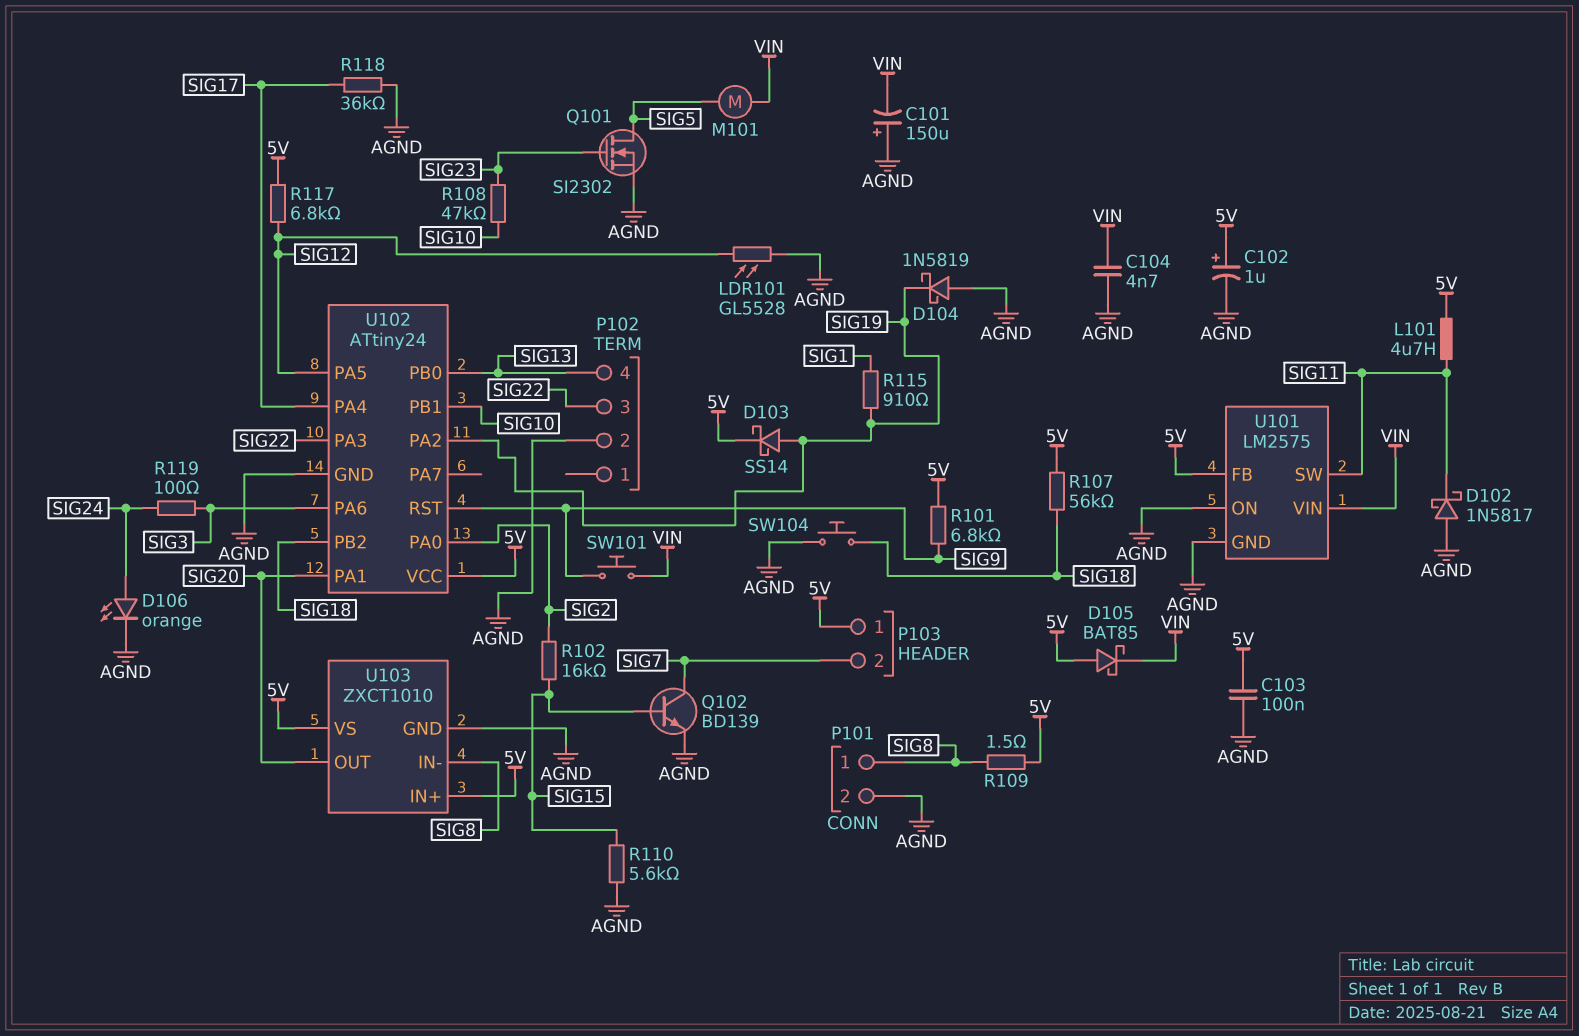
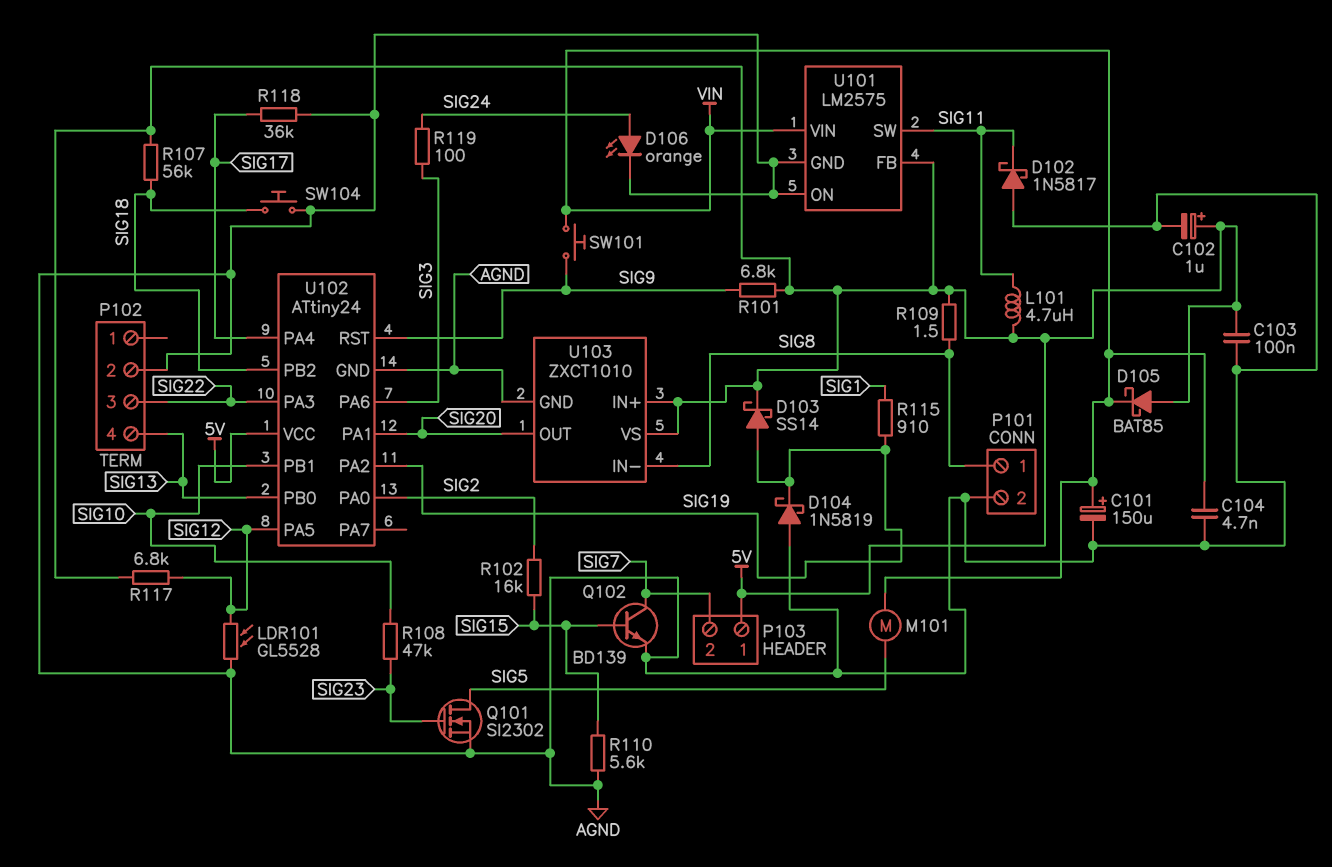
C101: 150uF (plus AGND, minus VIN) -> 150uF (plus VIN, minus AGND)

